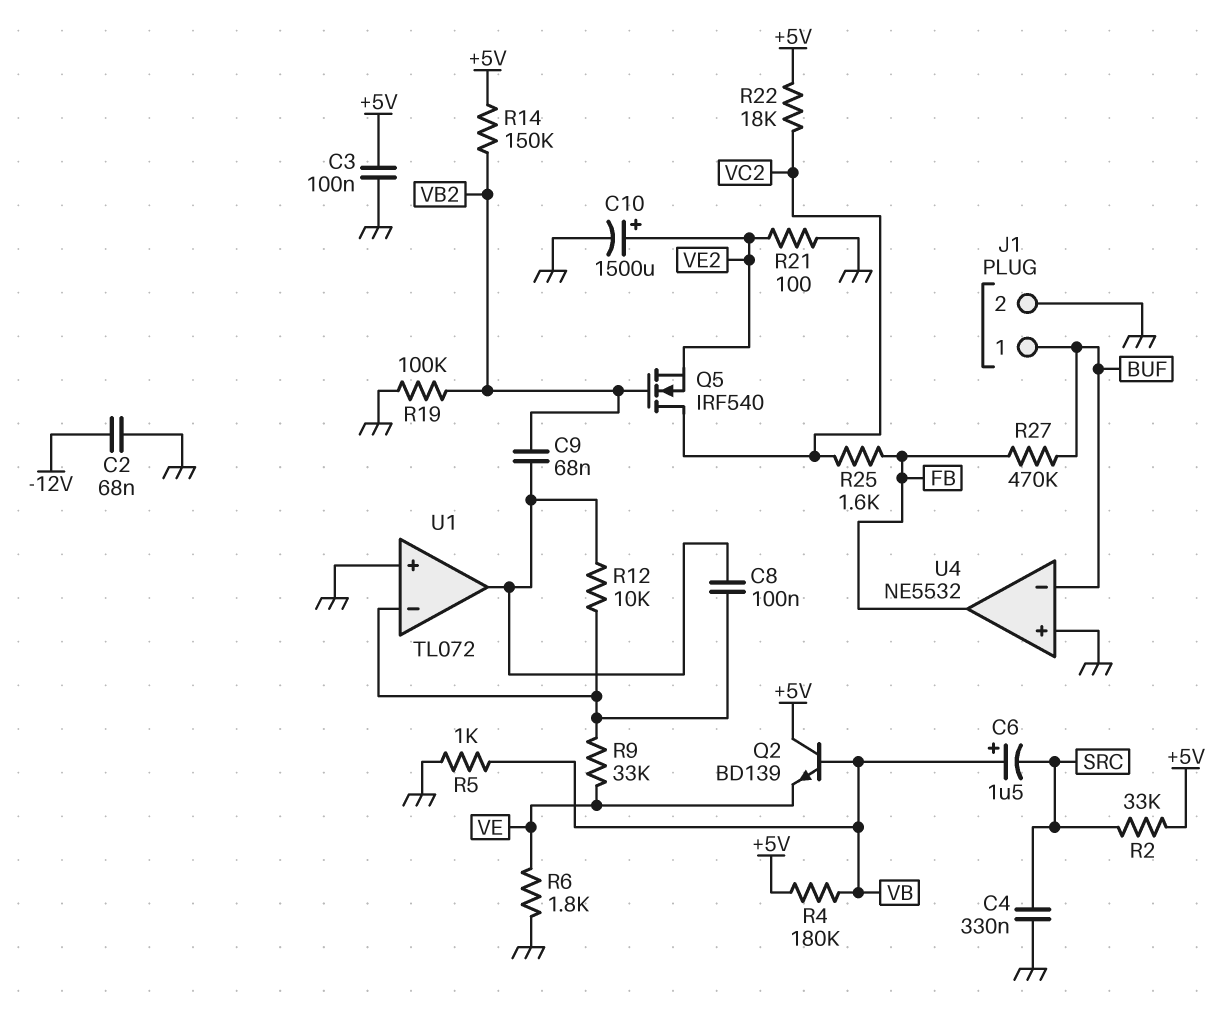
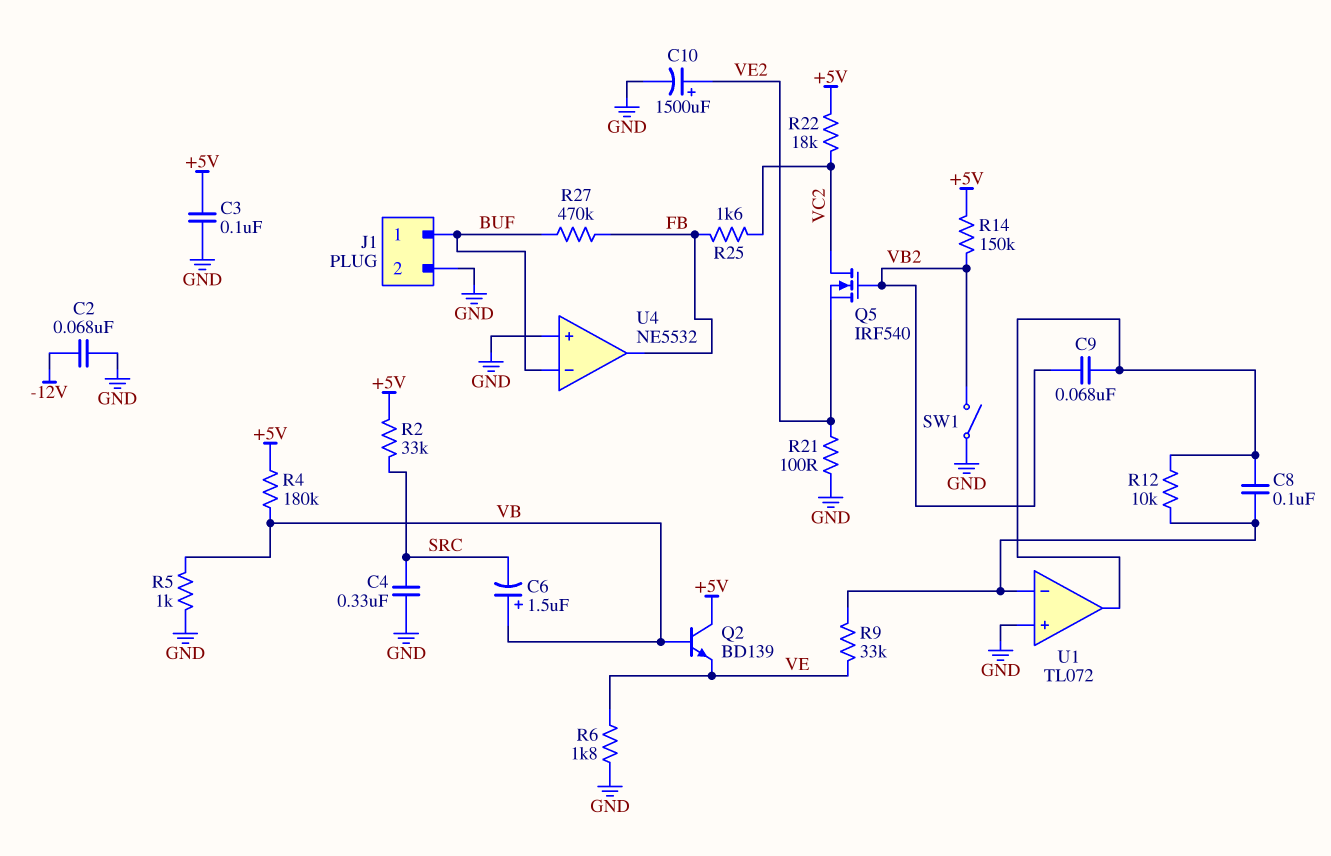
R19: 100k (GND, VB2) -> none
SW1: none -> switch (GND, VB2)

